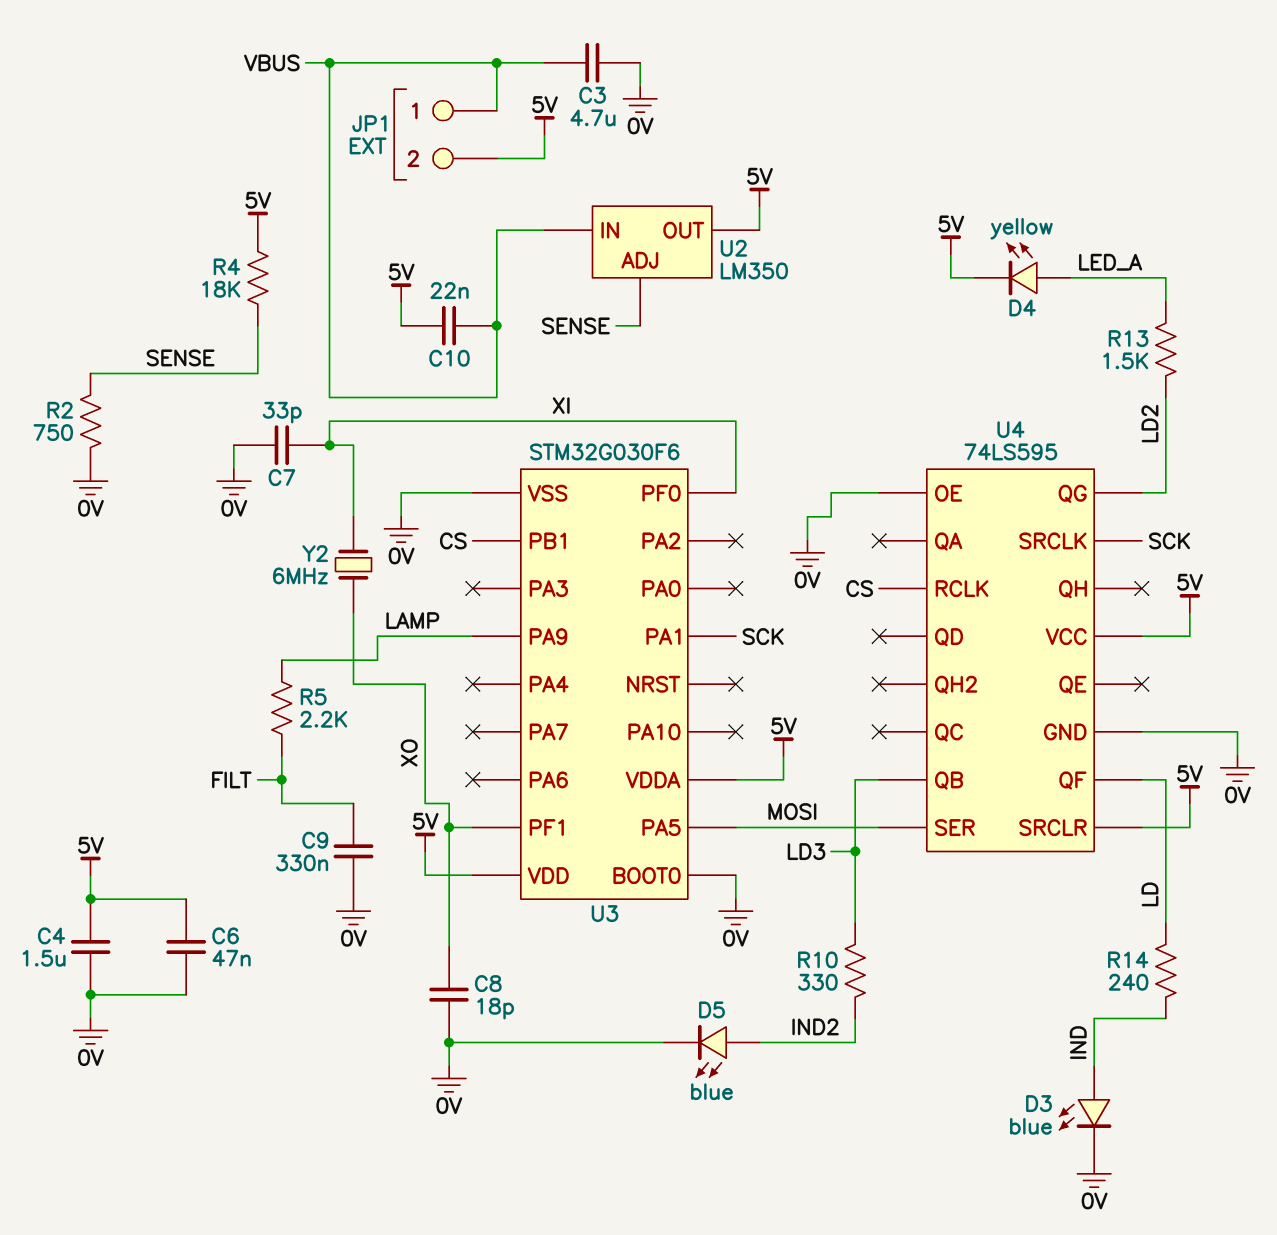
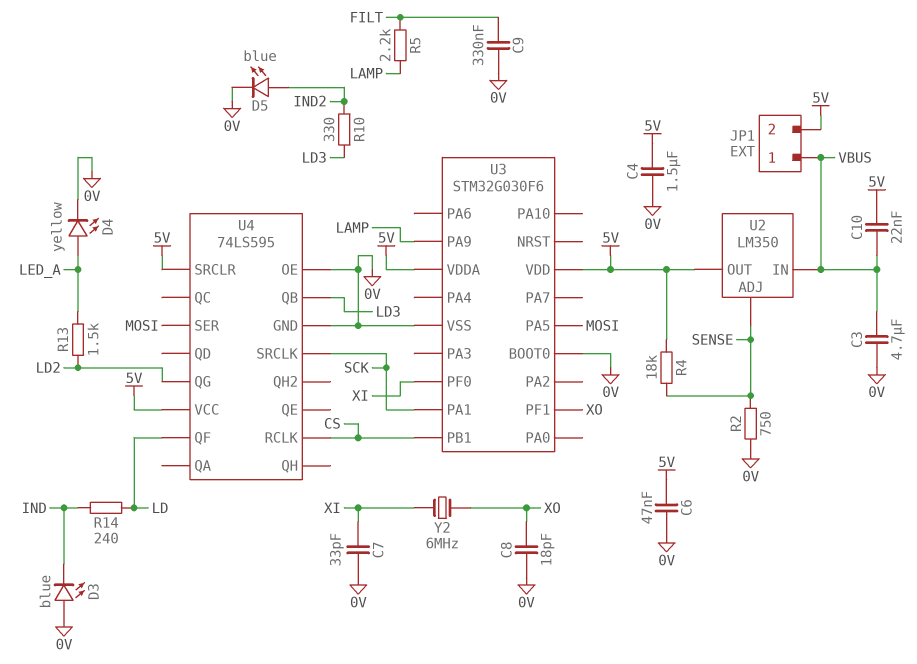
D3: LED blue (A IND, K 0V) -> LED blue (A 0V, K IND)
D4: LED yellow (A LED_A, K 5V) -> LED yellow (A LED_A, K 0V)

